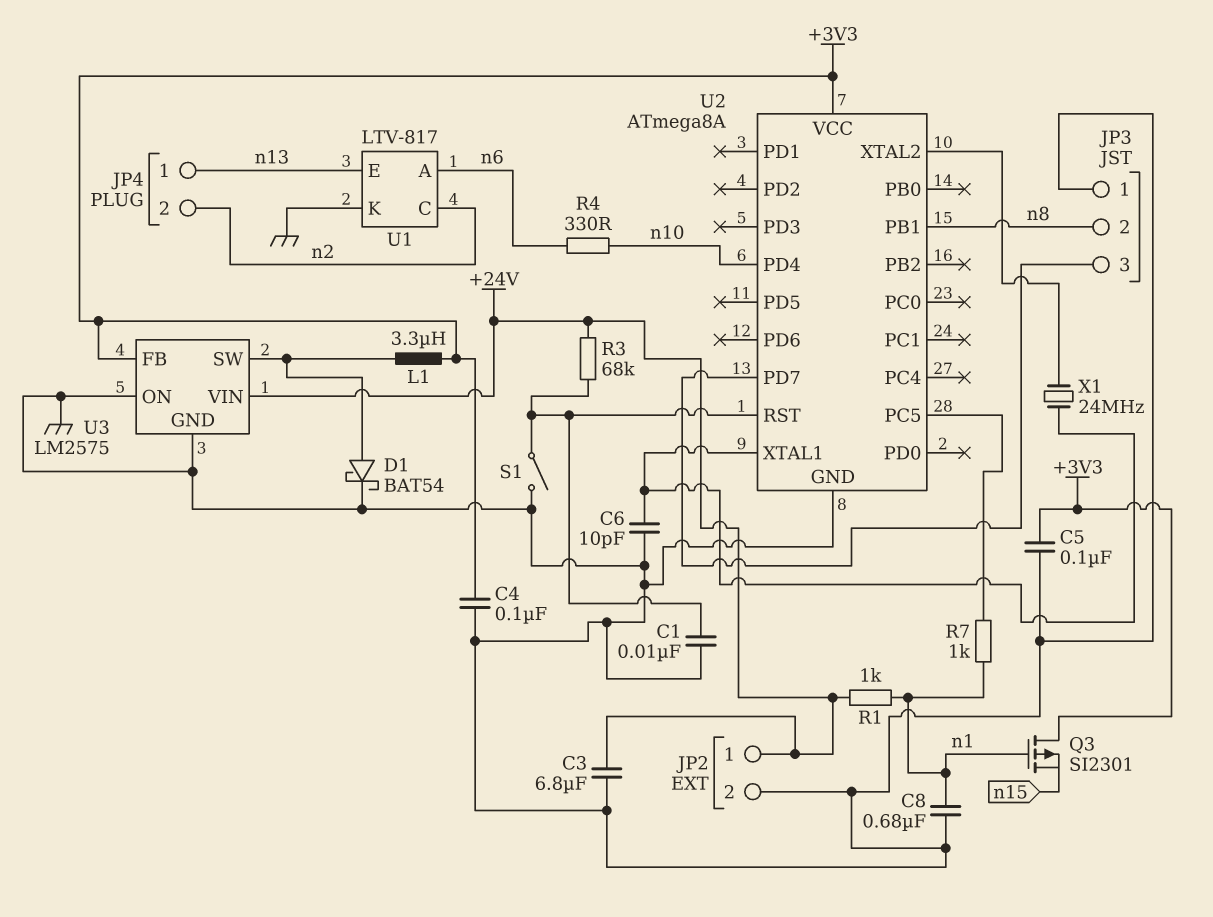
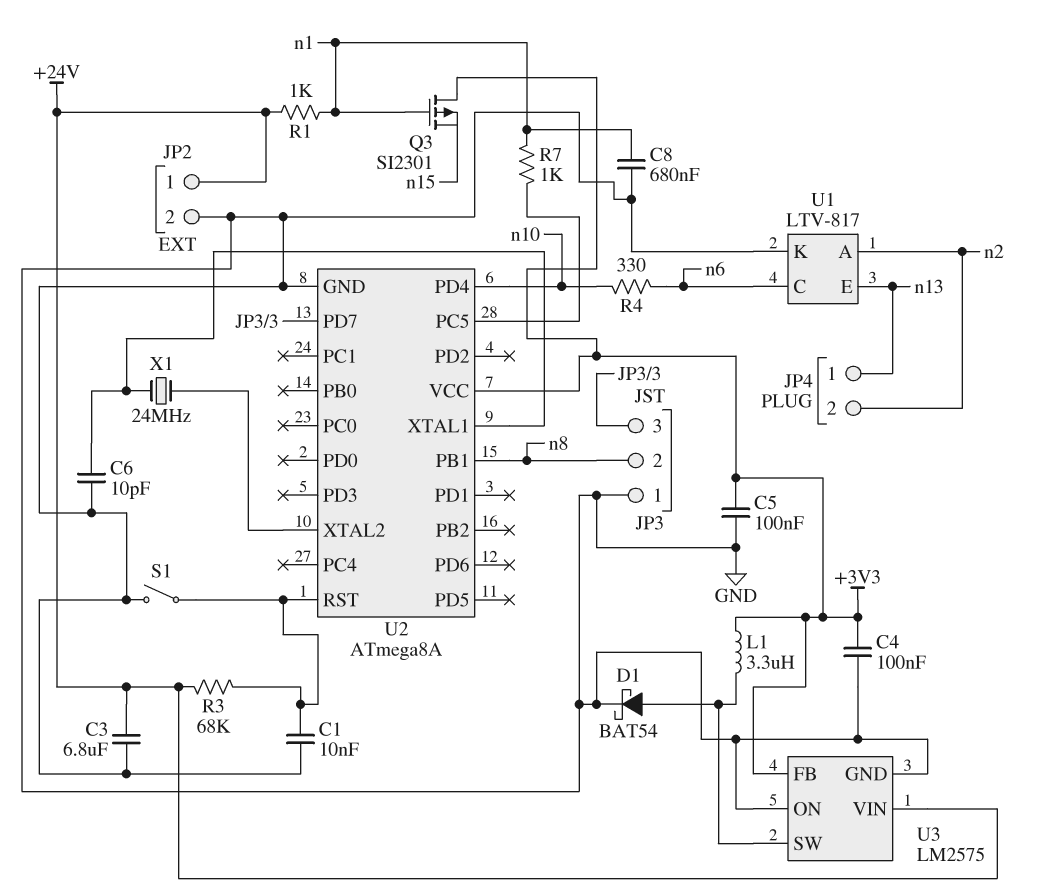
U1 pin A: n6 -> n2
U1 pin C: n2 -> n6

